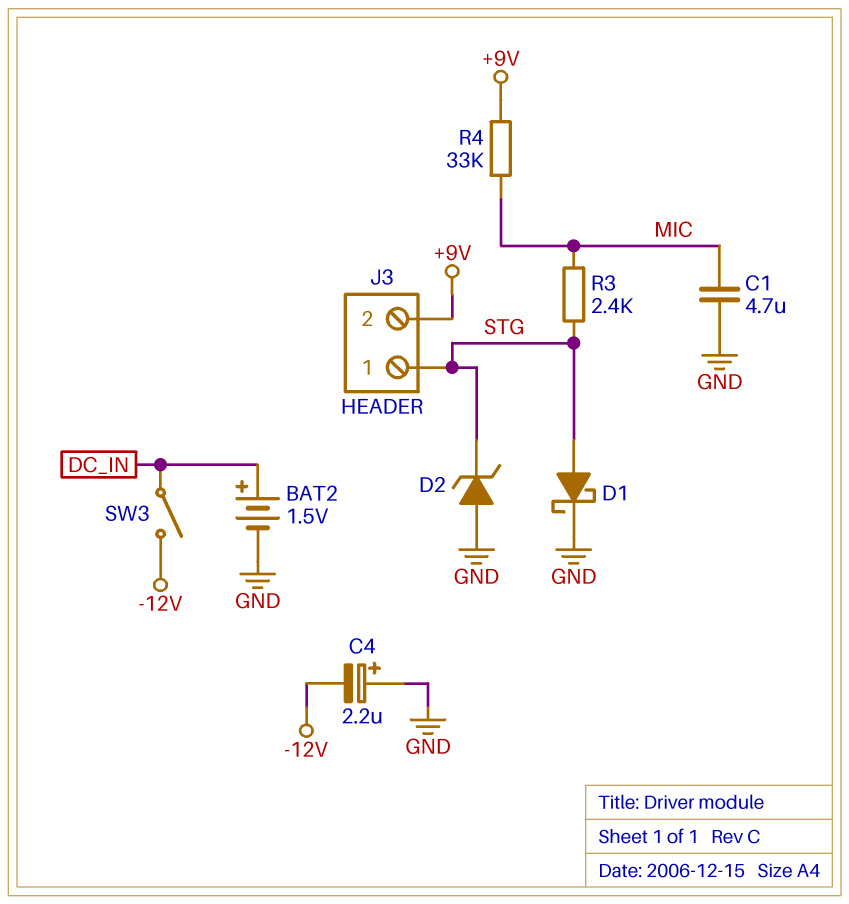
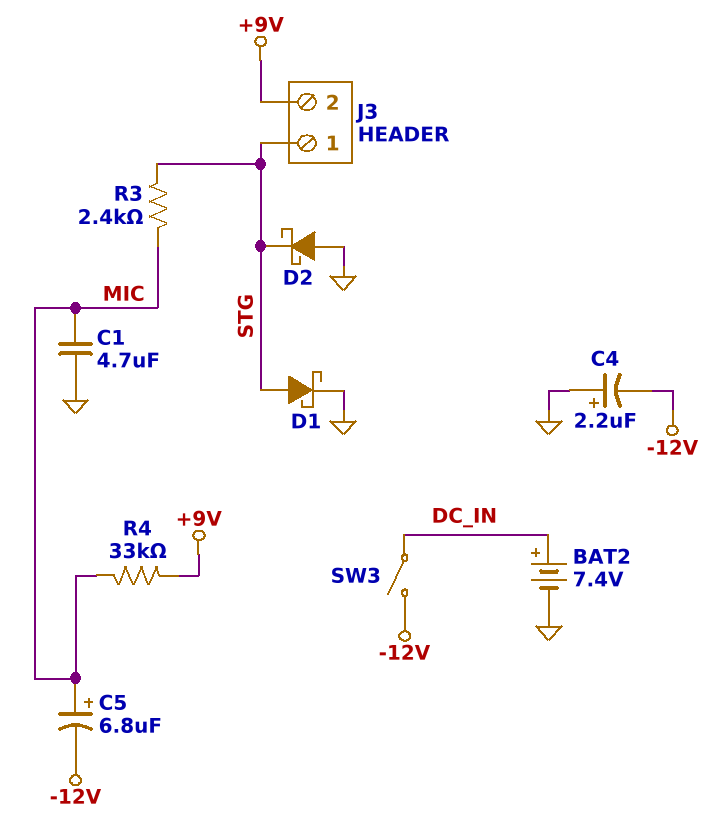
BAT2: 1.5V (plus DC_IN, minus GND) -> 7.4V (plus DC_IN, minus GND)
C5: none -> 6.8uF (plus MIC, minus -12V)
D2: zener (A GND, K STG) -> schottky (A GND, K STG)

